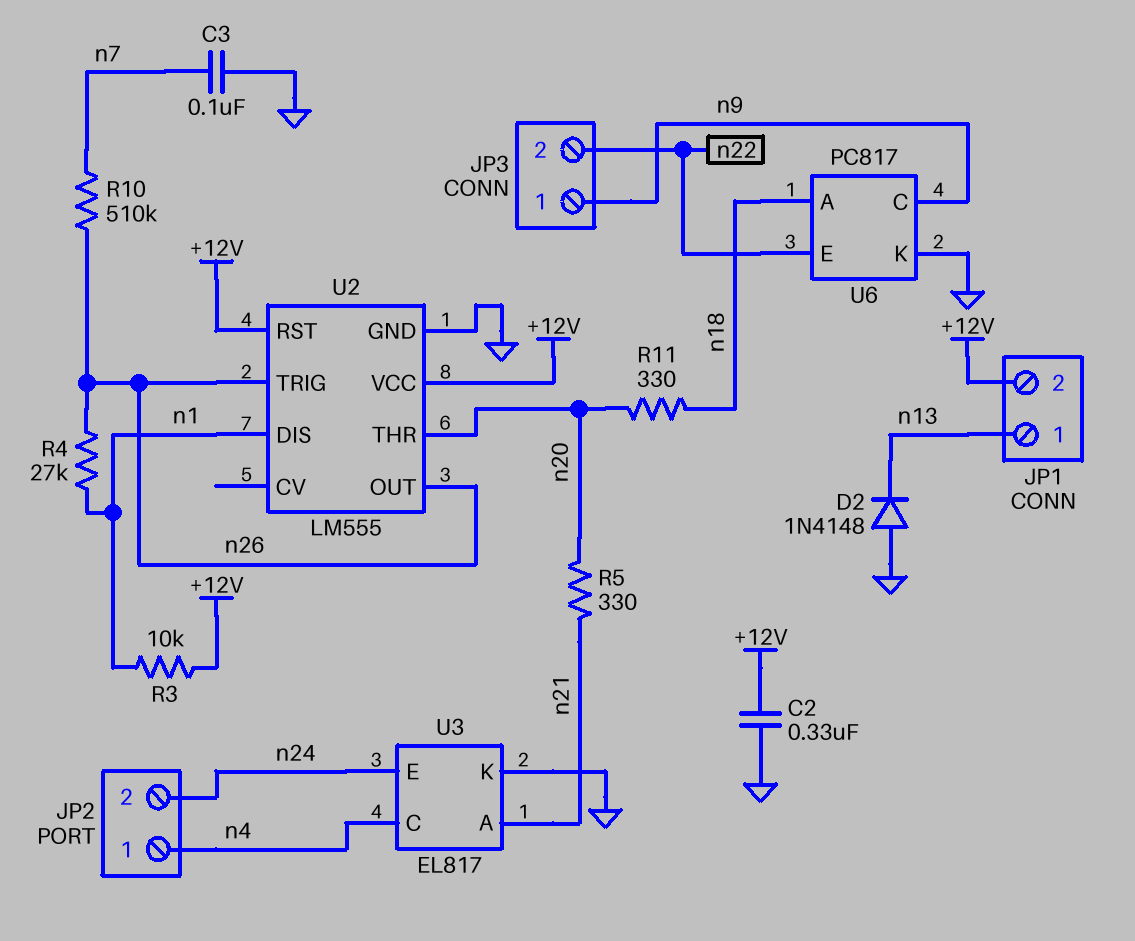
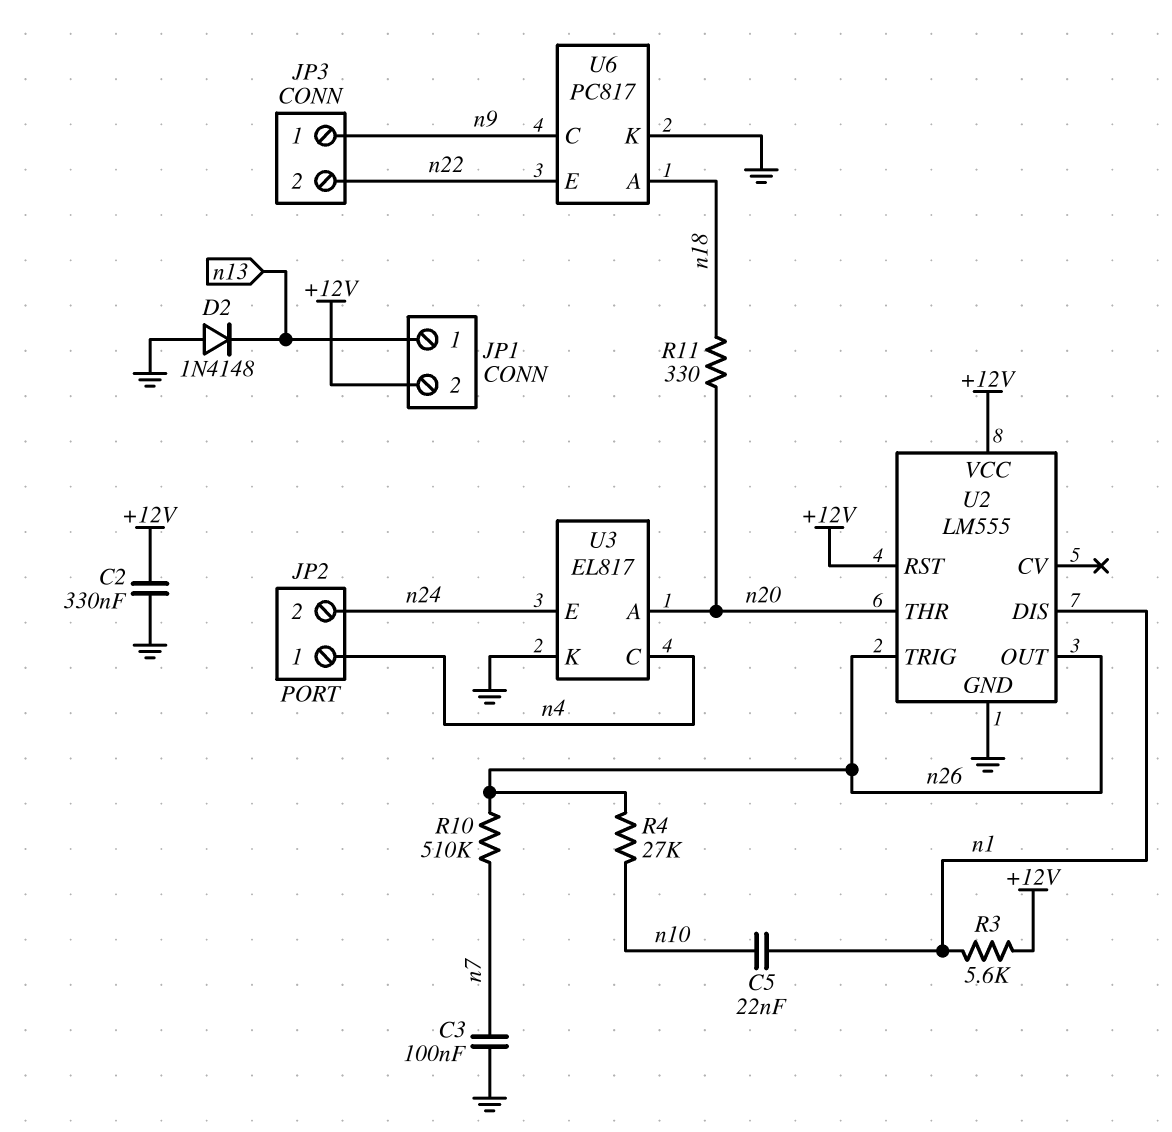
C5: none -> 22nF (n1, n10)
R3: 10k (+12V, n1) -> 5.6k (+12V, n1)
R4: 27k (n1, n26) -> 27k (n10, n26)
R5: 330 (n20, n21) -> none
U3 pin A: n21 -> n20

